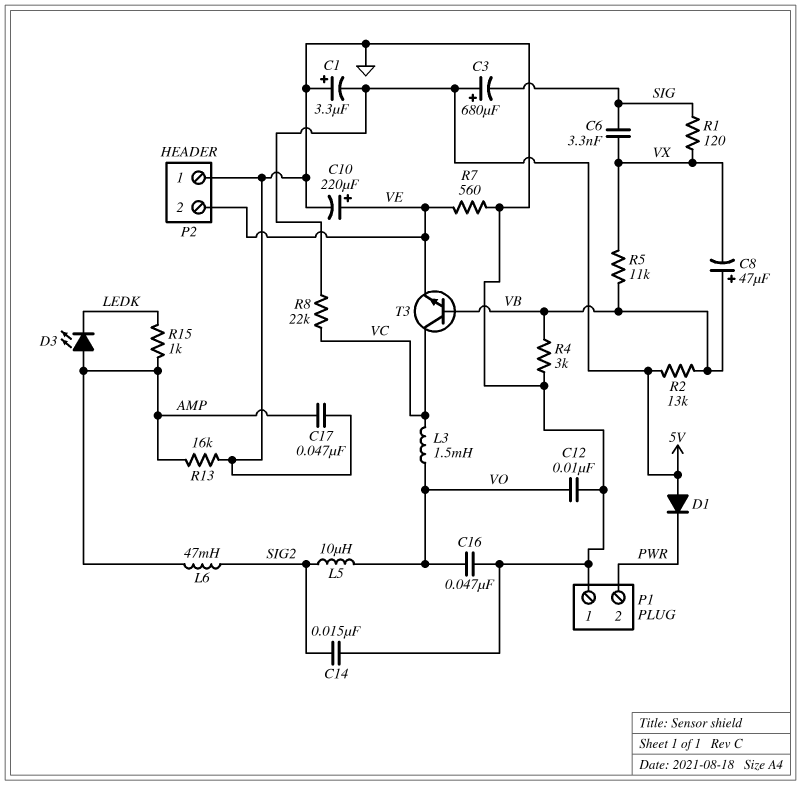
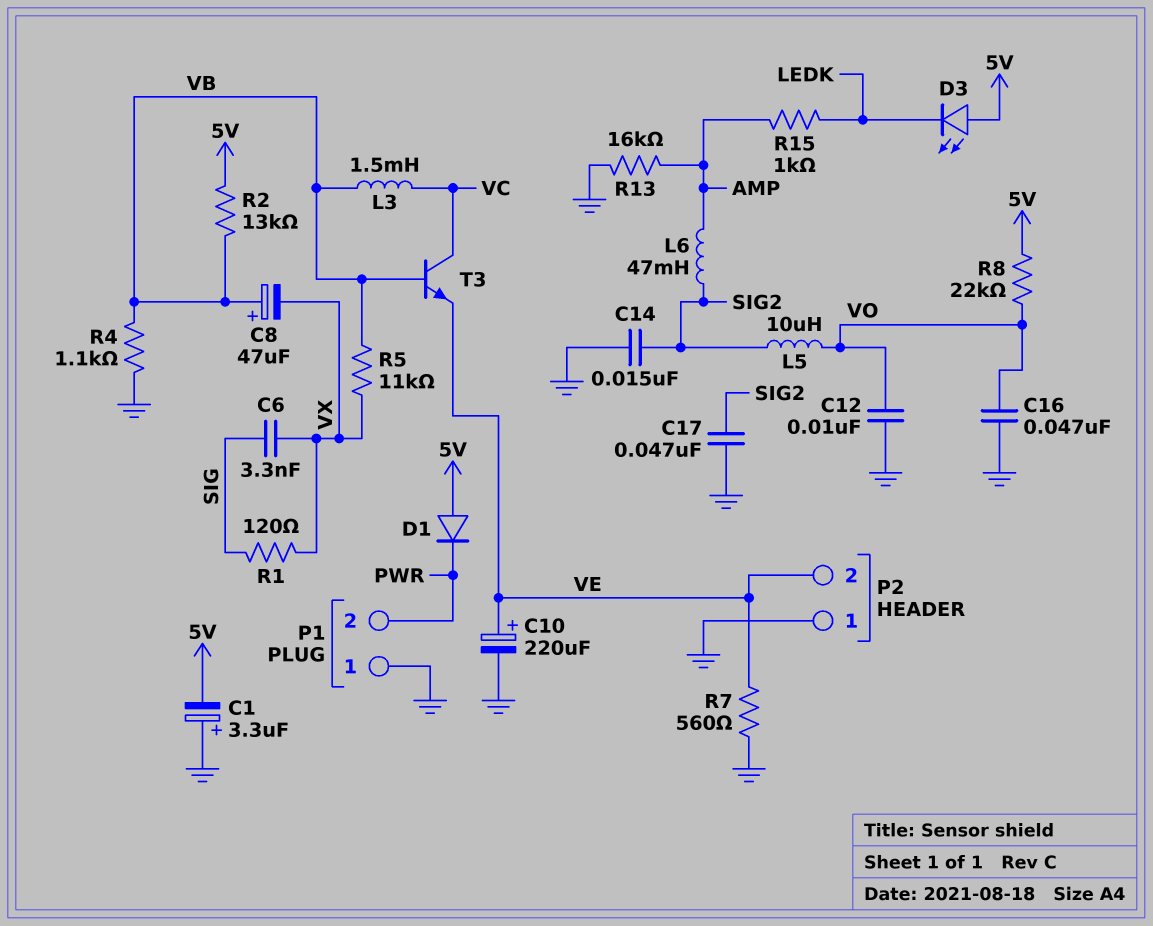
C3: 680uF (plus 5V, minus SIG) -> none
C17: 47nF (AMP, GND) -> 47nF (GND, SIG2)
D3: LED (A AMP, K LEDK) -> LED (A 5V, K LEDK)
L3: 1.5mH (VC, VO) -> 1.5mH (VB, VC)
R4: 3k (GND, VB) -> 1.1k (GND, VB)
R8: 22k (5V, VC) -> 22k (5V, VO)

